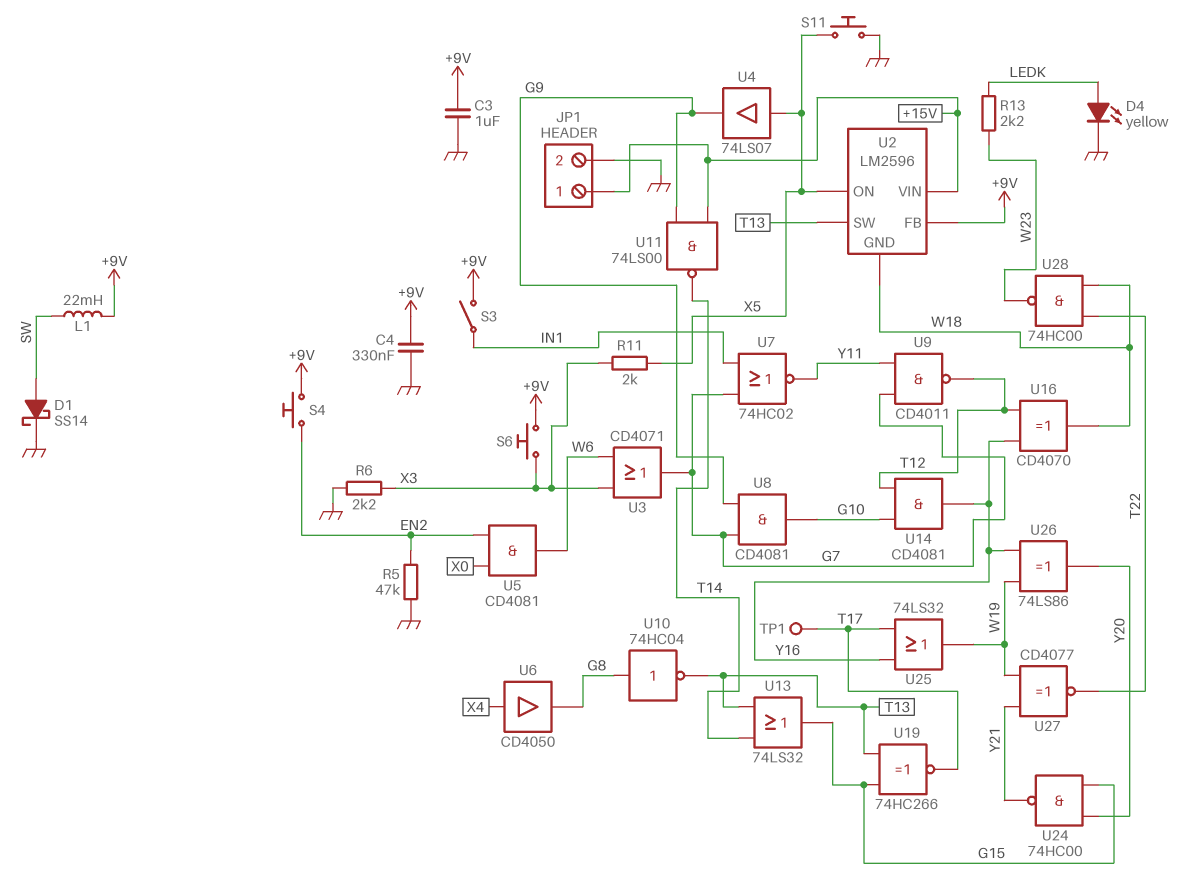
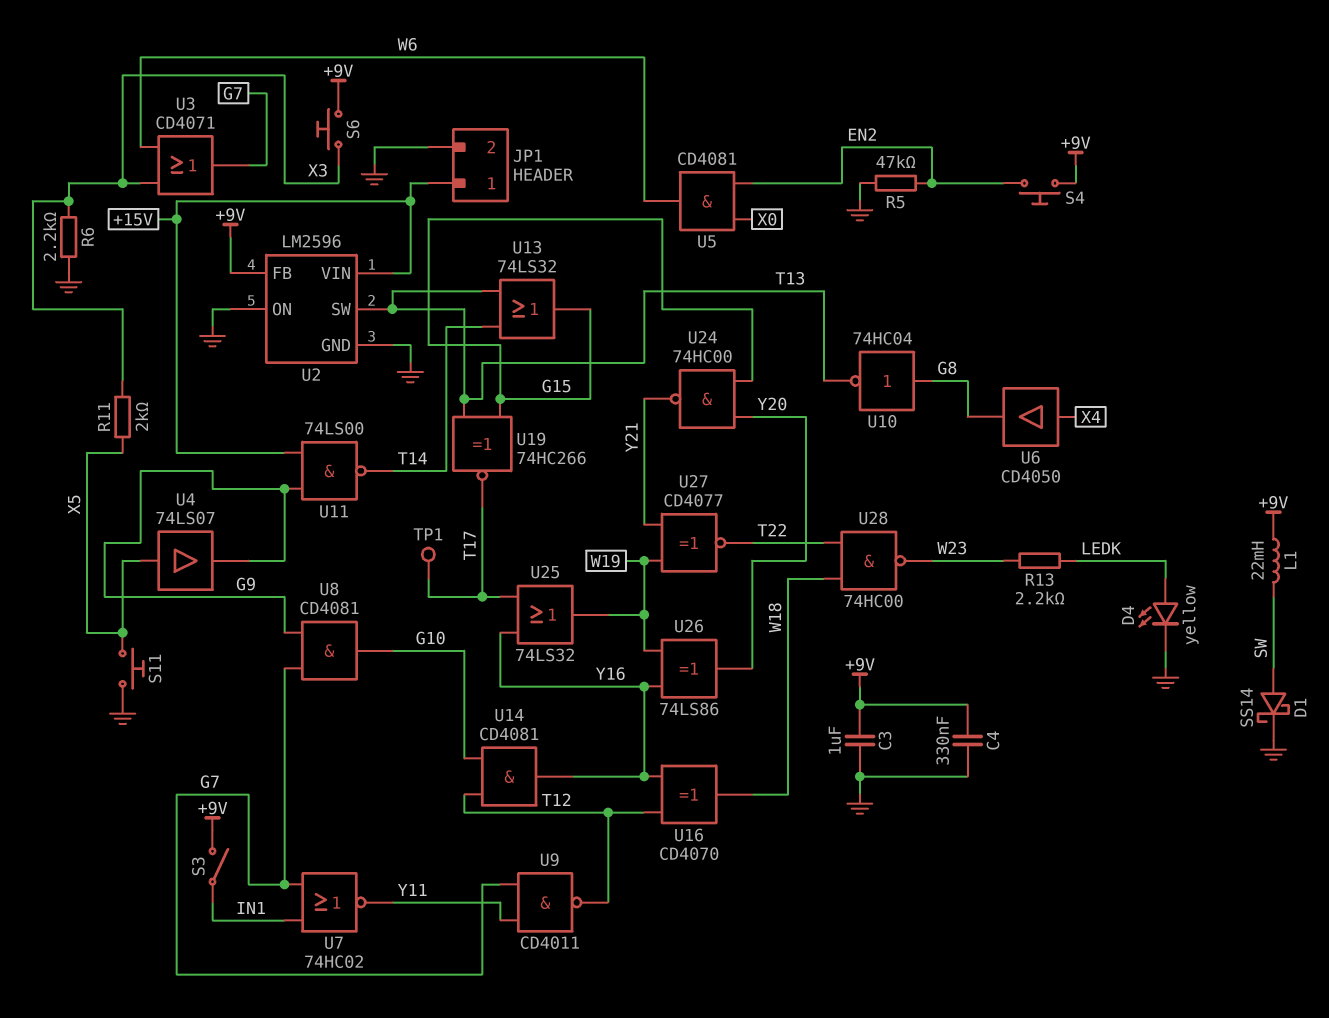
U2 pin GND: W18 -> GND
U2 pin ON: X5 -> GND

